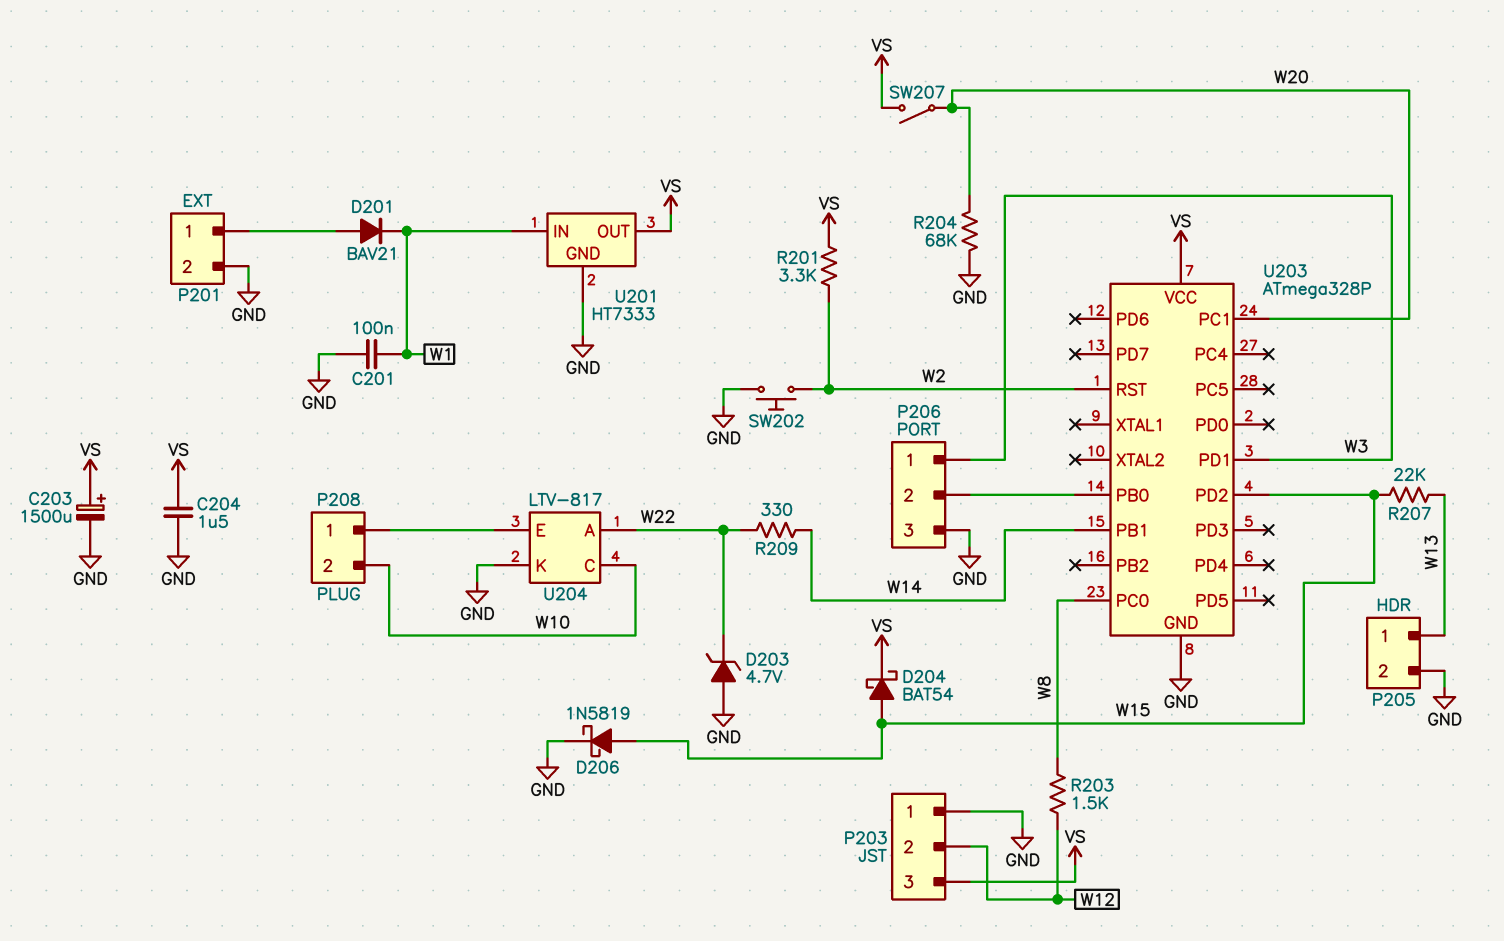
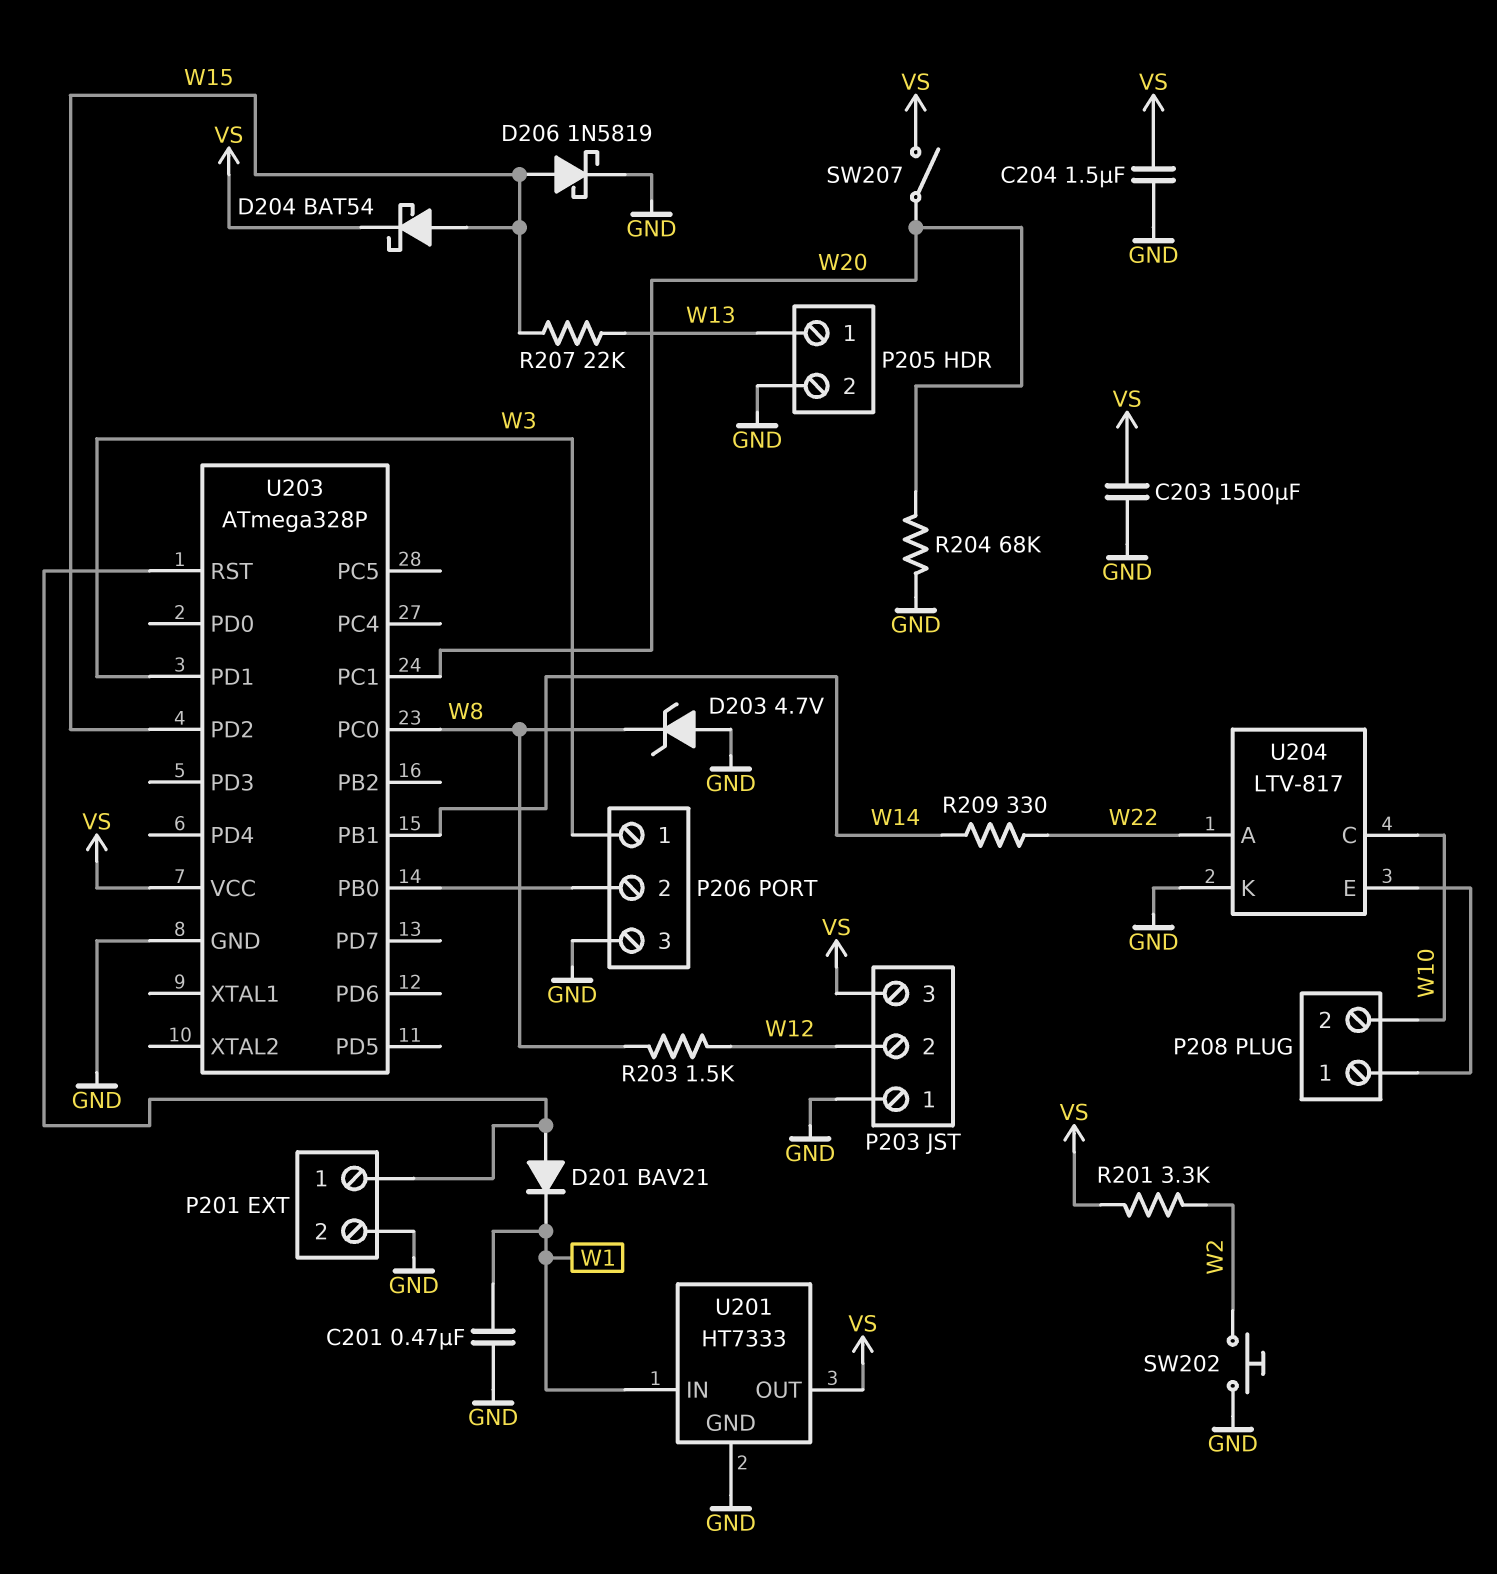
C201: 100nF (GND, W1) -> 470nF (GND, W1)
C203: 1500uF (plus VS, minus GND) -> 1500uF (GND, VS)
D203: zener 4.7V (A GND, K W22) -> zener 4.7V (A GND, K W8)
U203 pin RST: W2 -> P201/1

